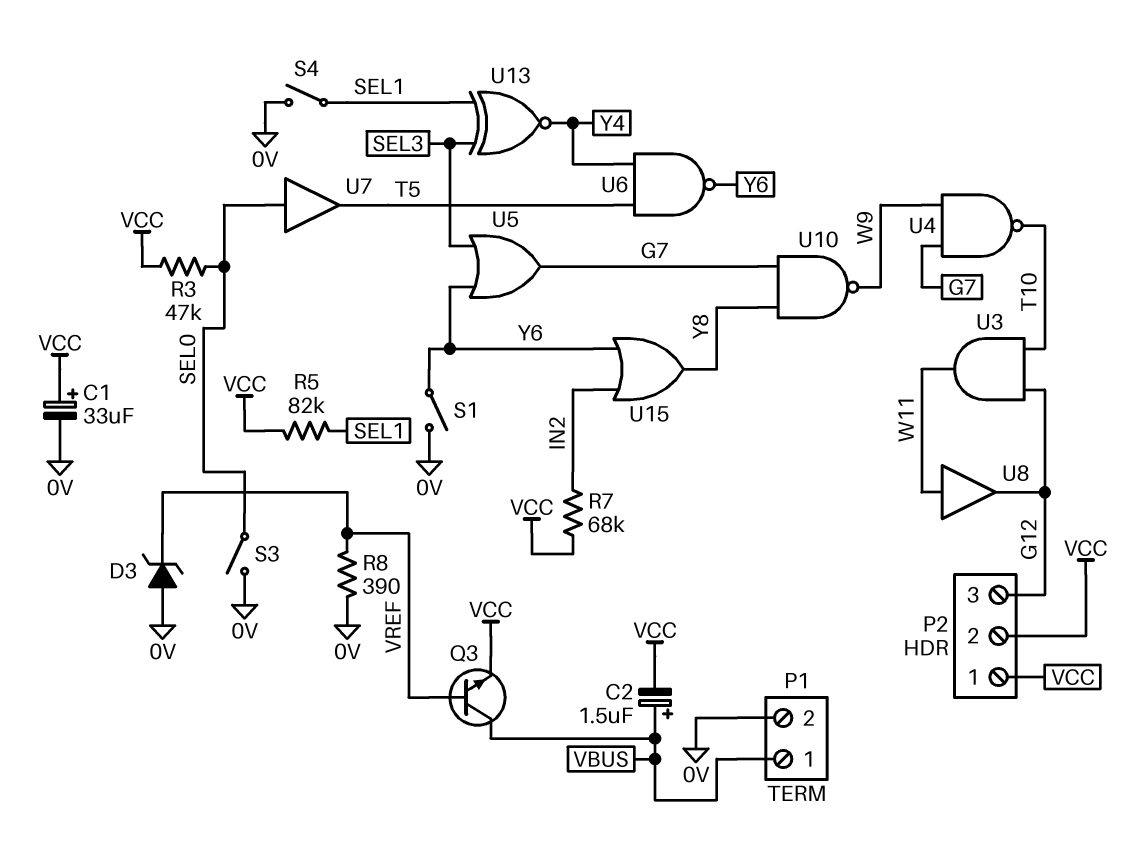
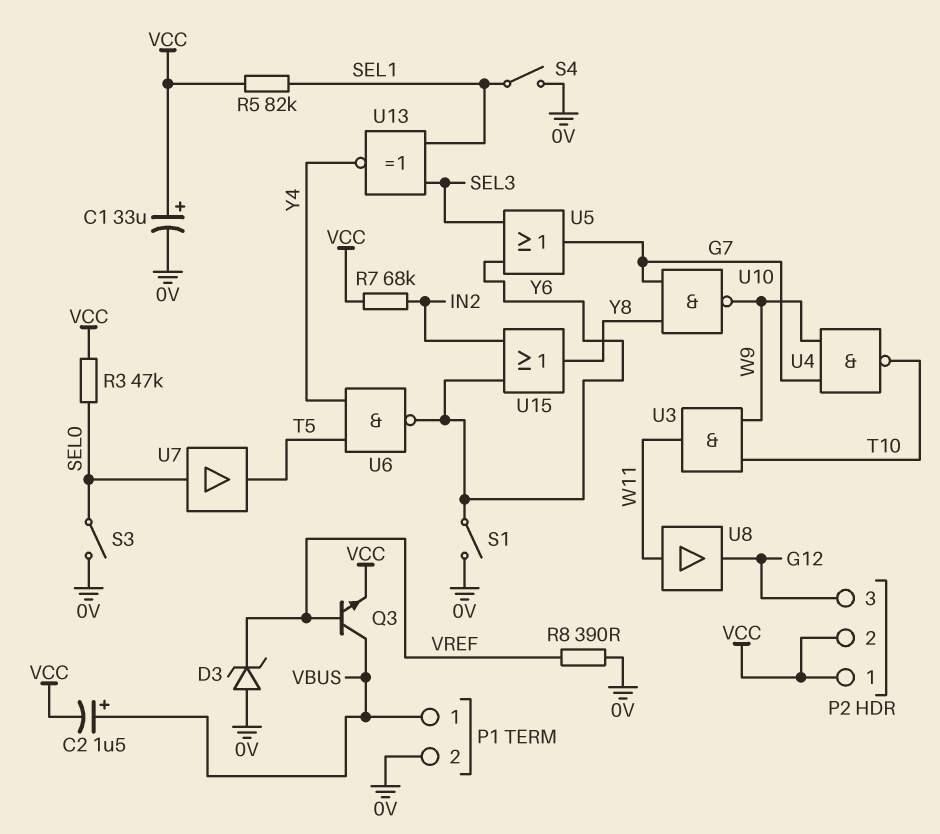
U3: AND (in G12, in T10, out W11) -> AND (in T10, in W9, out W11)

